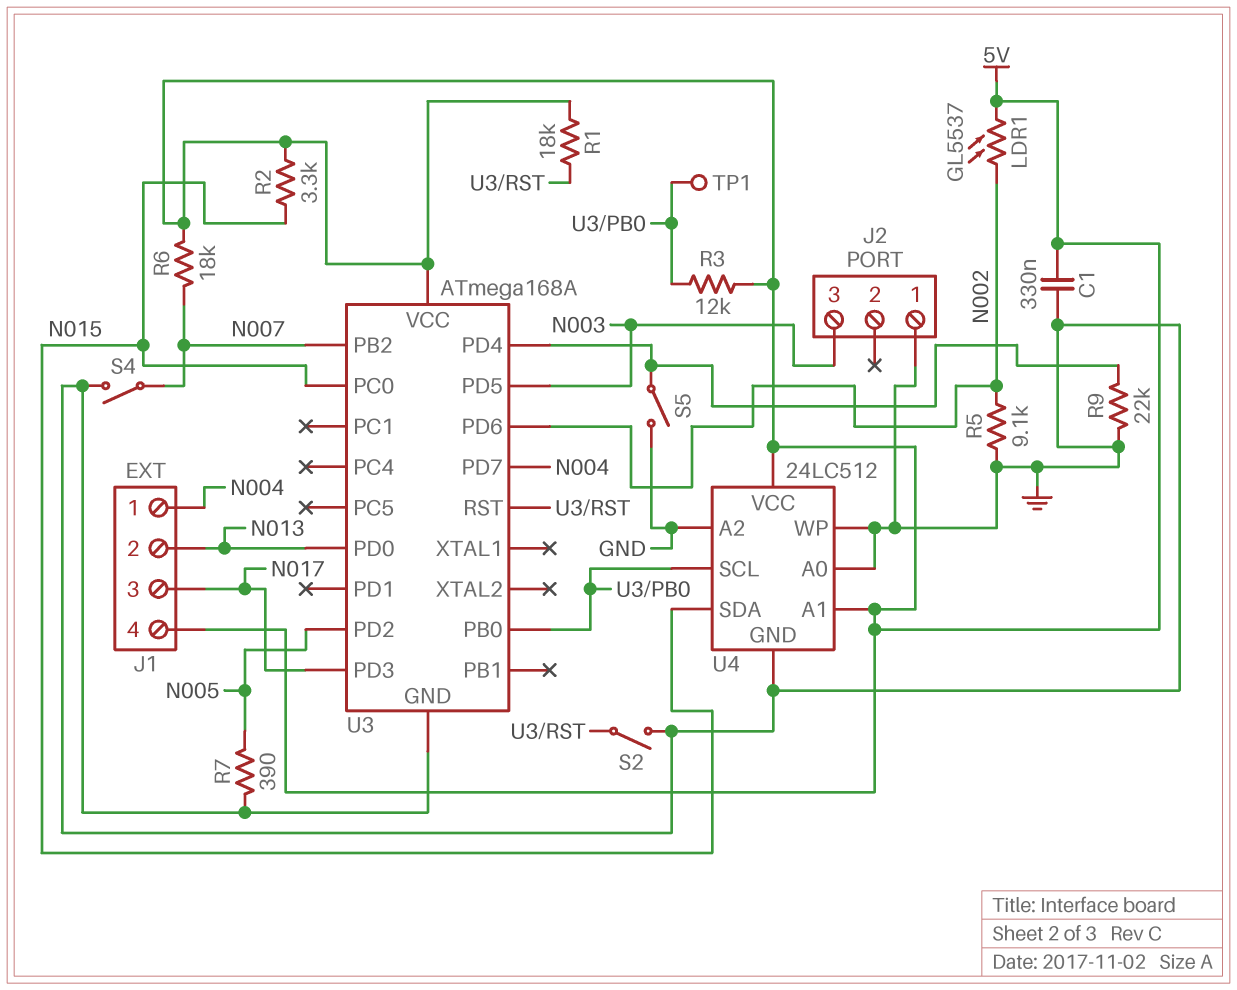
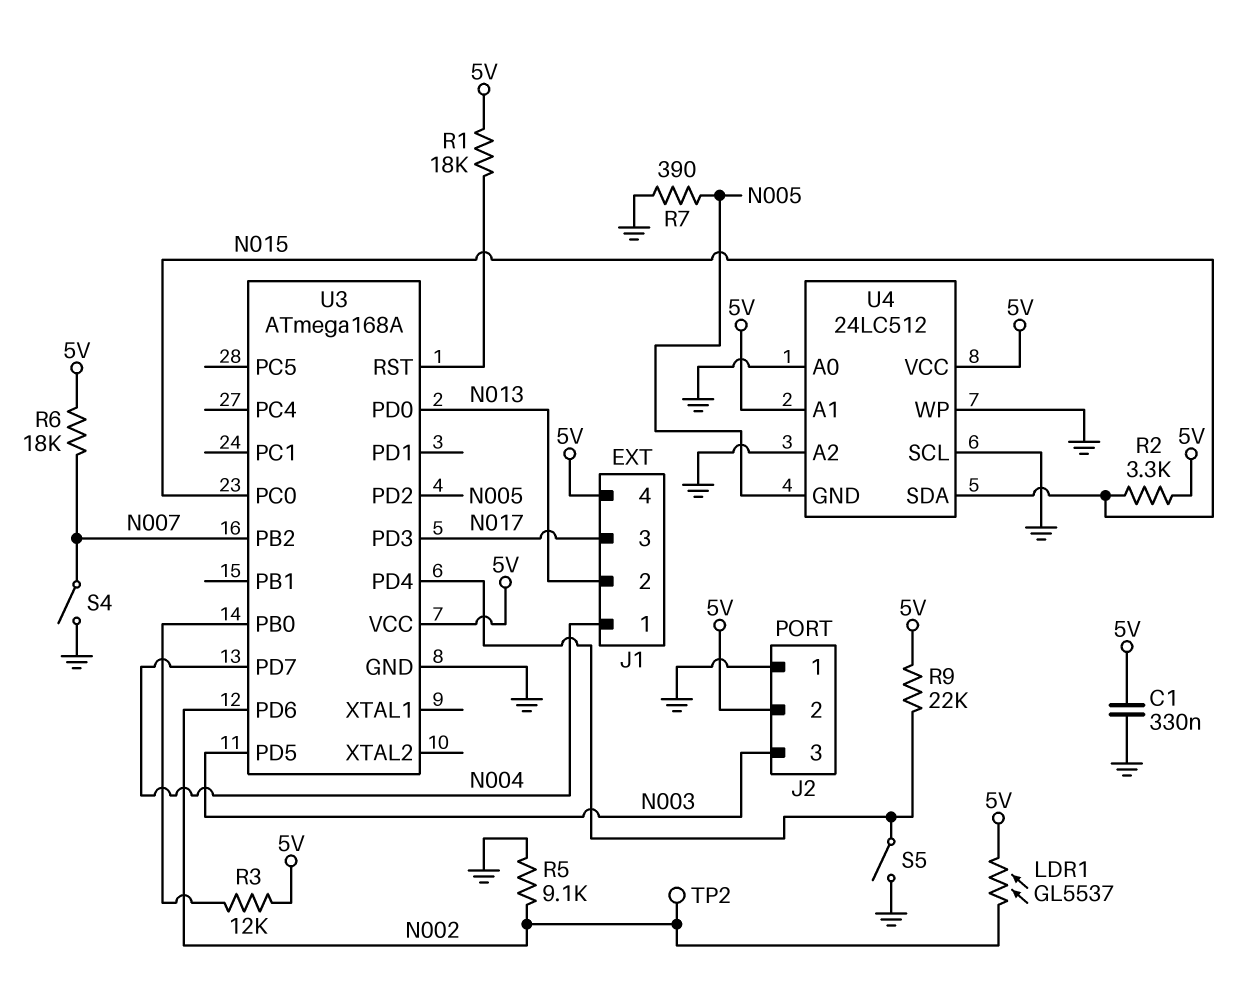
J2 pin 2: none -> 5V
R9: 22k (GND, U3/PD4) -> 22k (5V, U3/PD4)
S2: switch (GND, U3/RST) -> none
TP1: test point (U3/PB0) -> none
TP2: none -> test point (N002)
U4 pin GND: GND -> N005
U4 pin SCL: U3/PB0 -> GND

